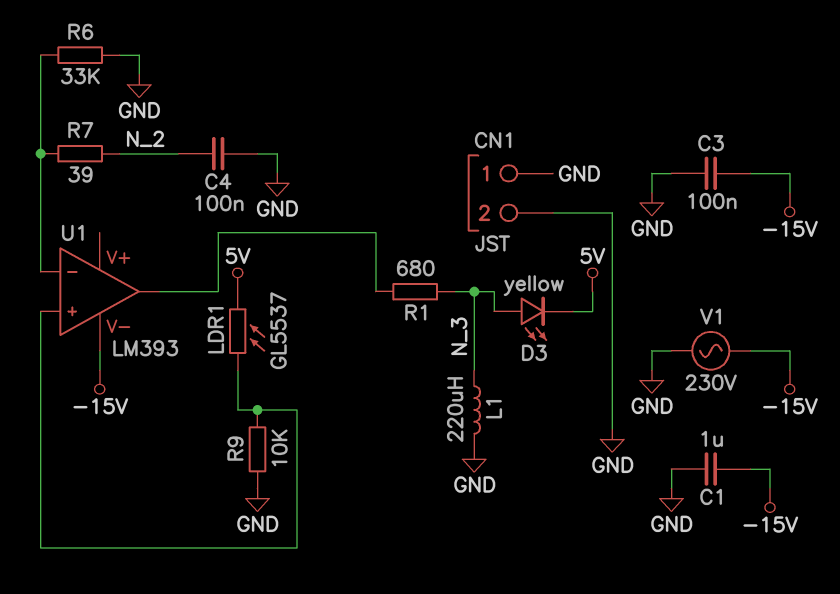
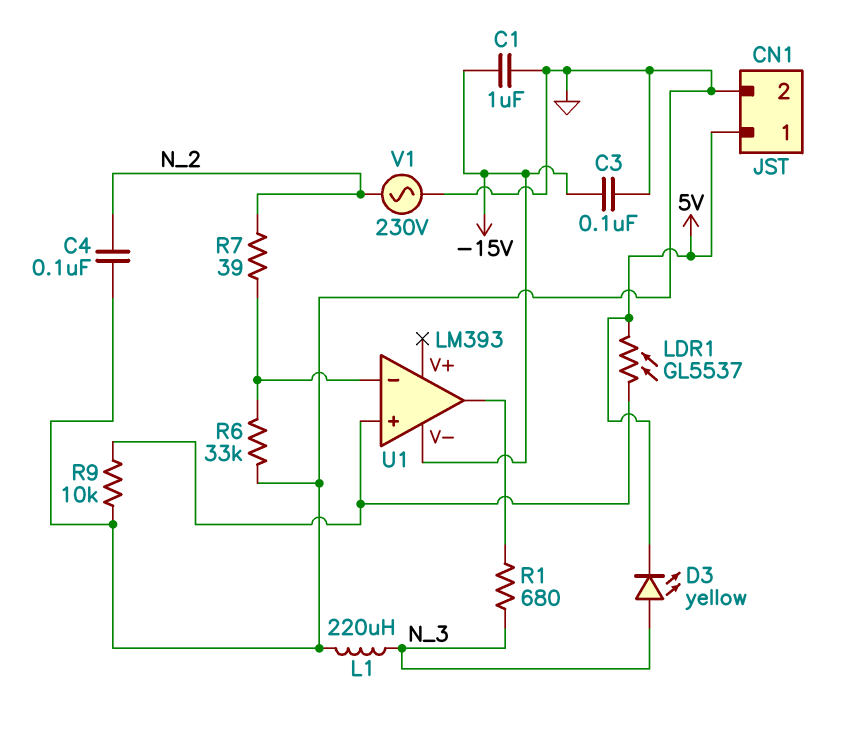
CN1 pin 1: GND -> 5V
V1: AC 230V (-15V, GND) -> AC 230V (GND, N_2)

